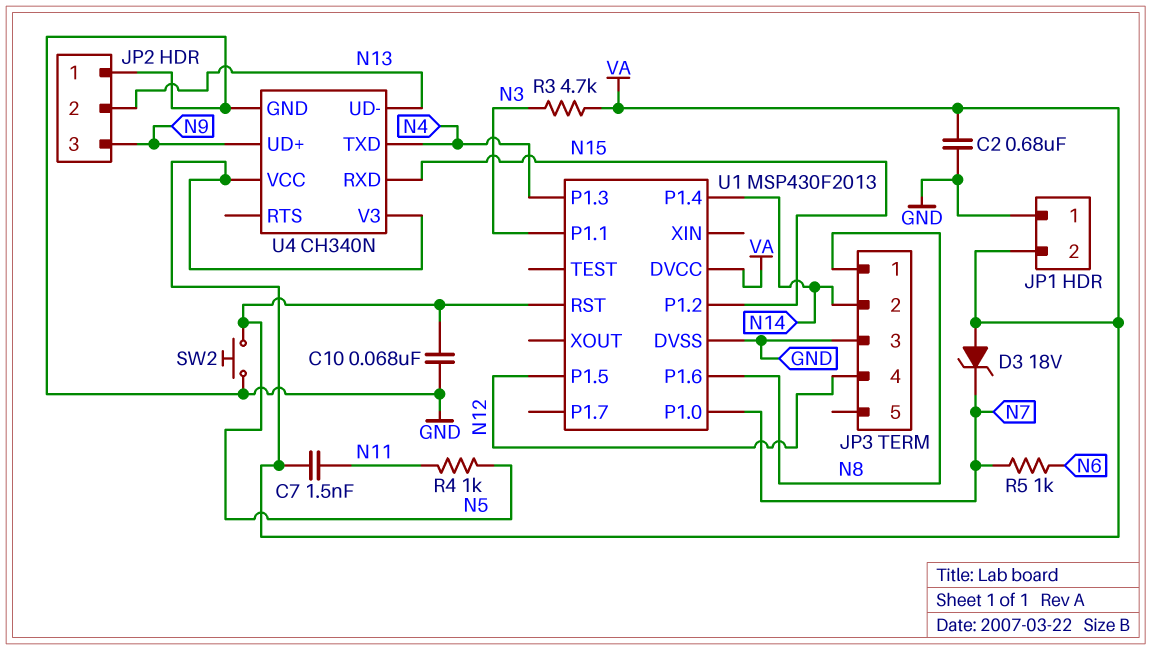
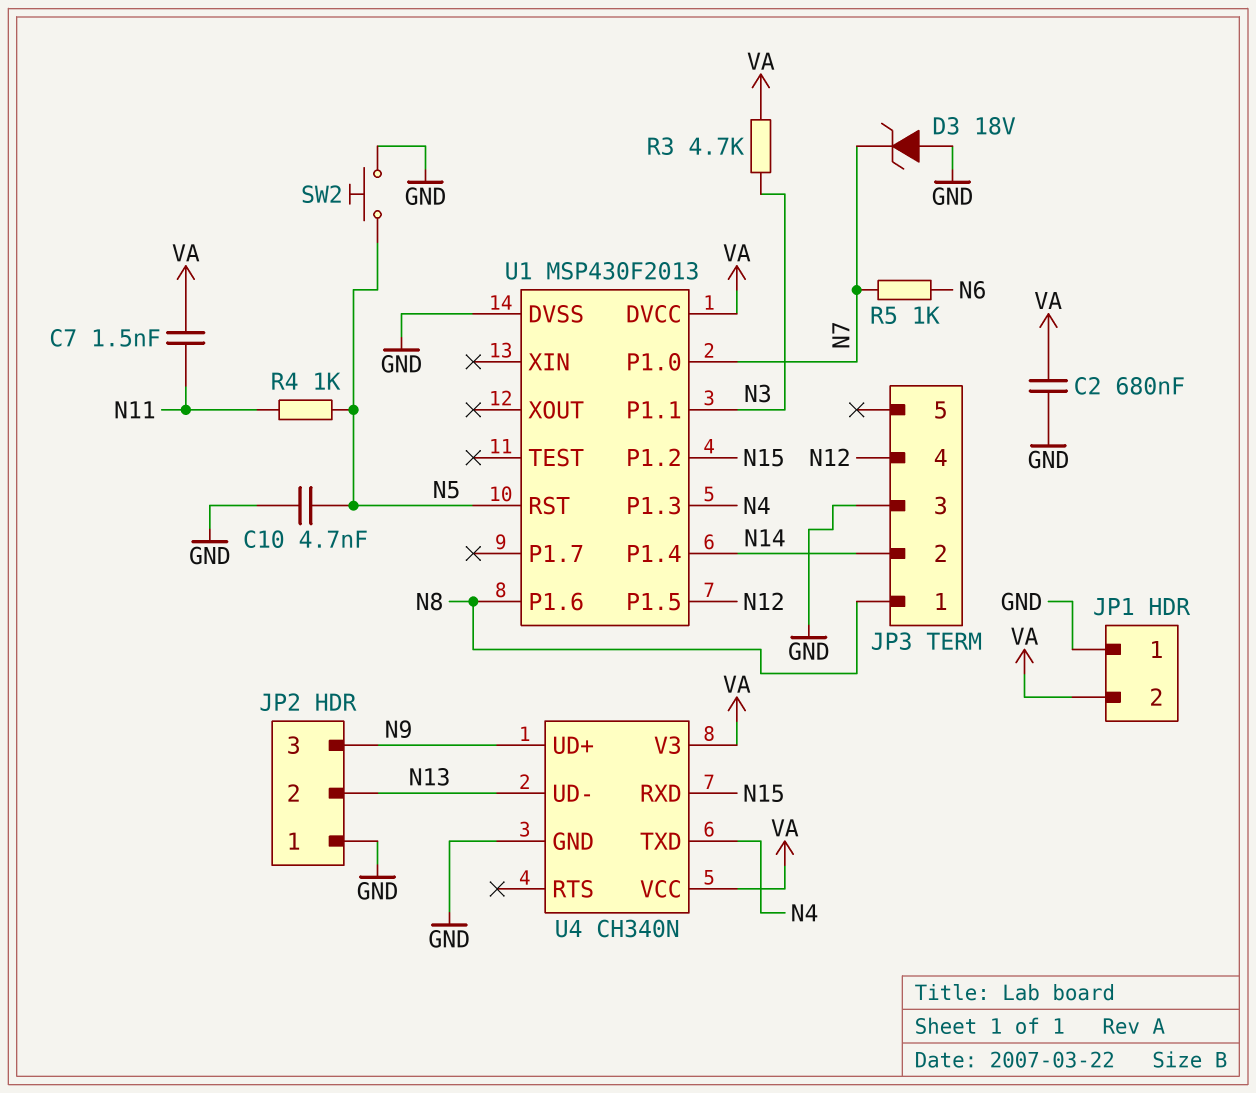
C10: 68nF (GND, N5) -> 4.7nF (GND, N5)
D3: zener 18V (A VA, K N7) -> zener 18V (A GND, K N7)

